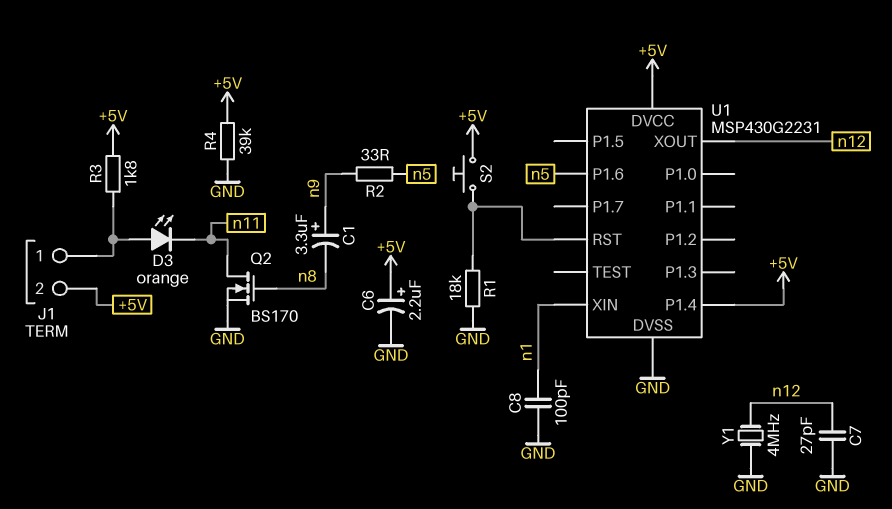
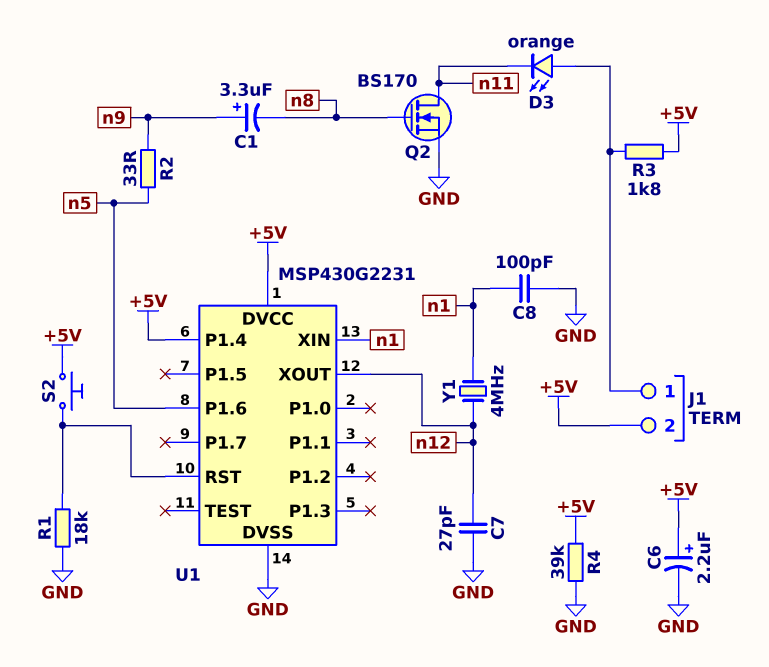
Y1: 4MHz (GND, n12) -> 4MHz (n1, n12)

